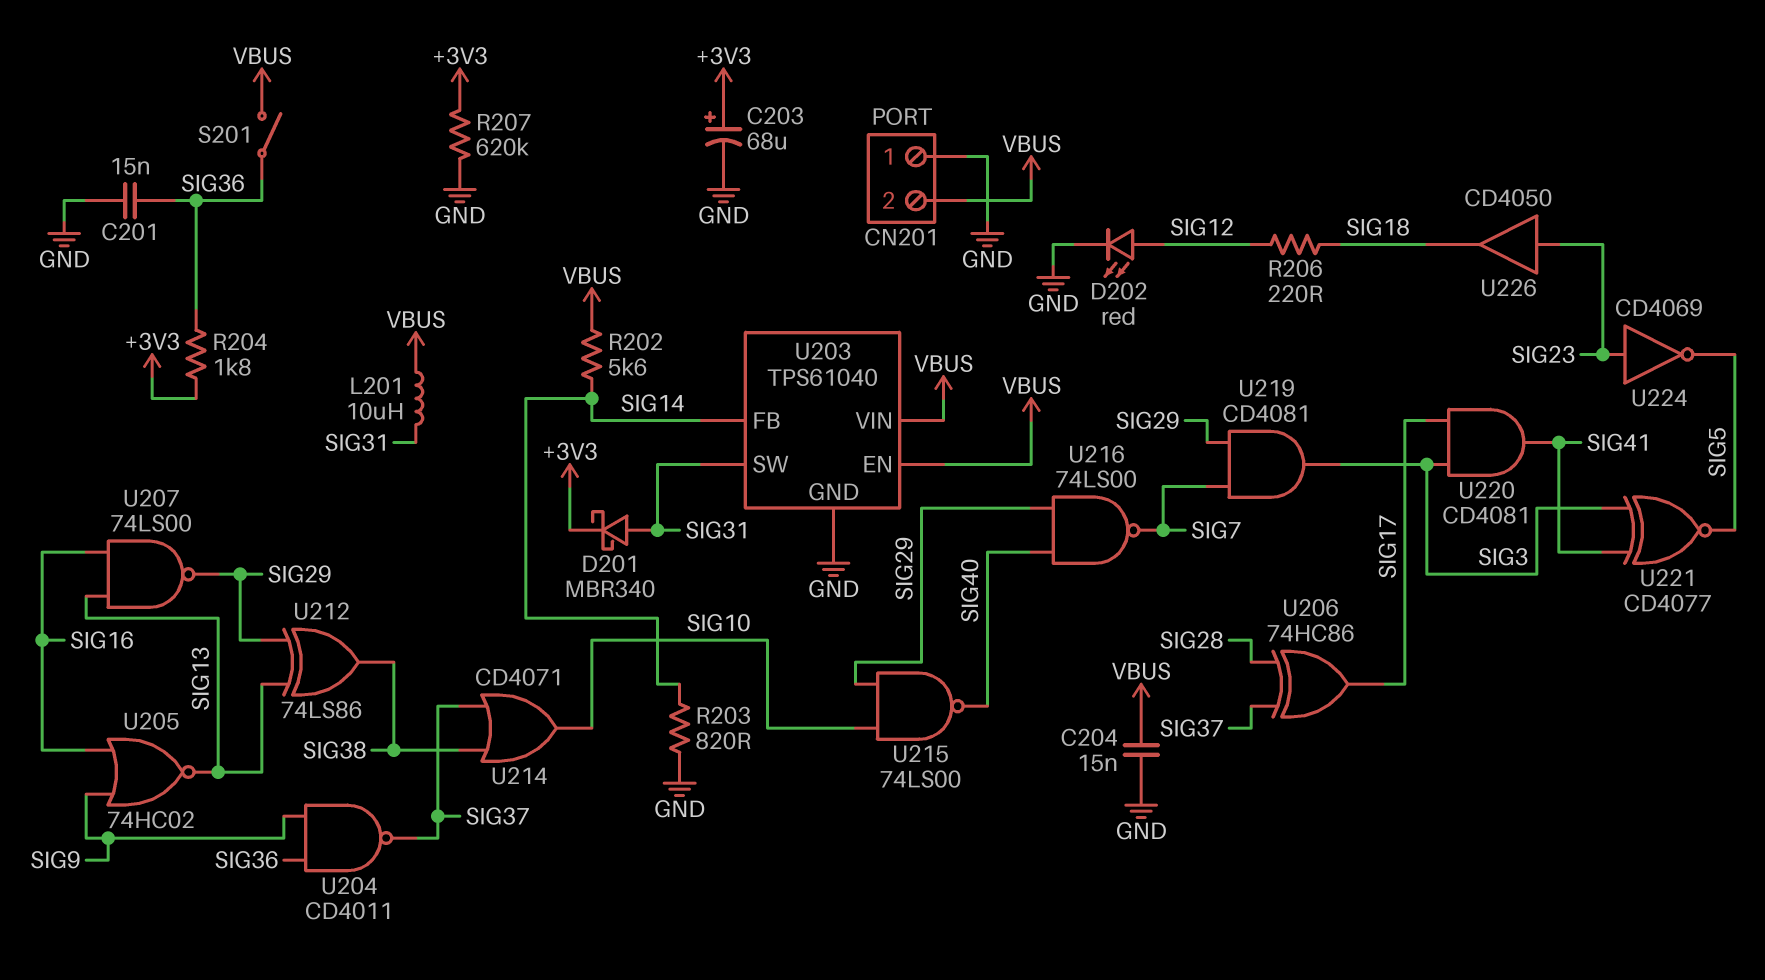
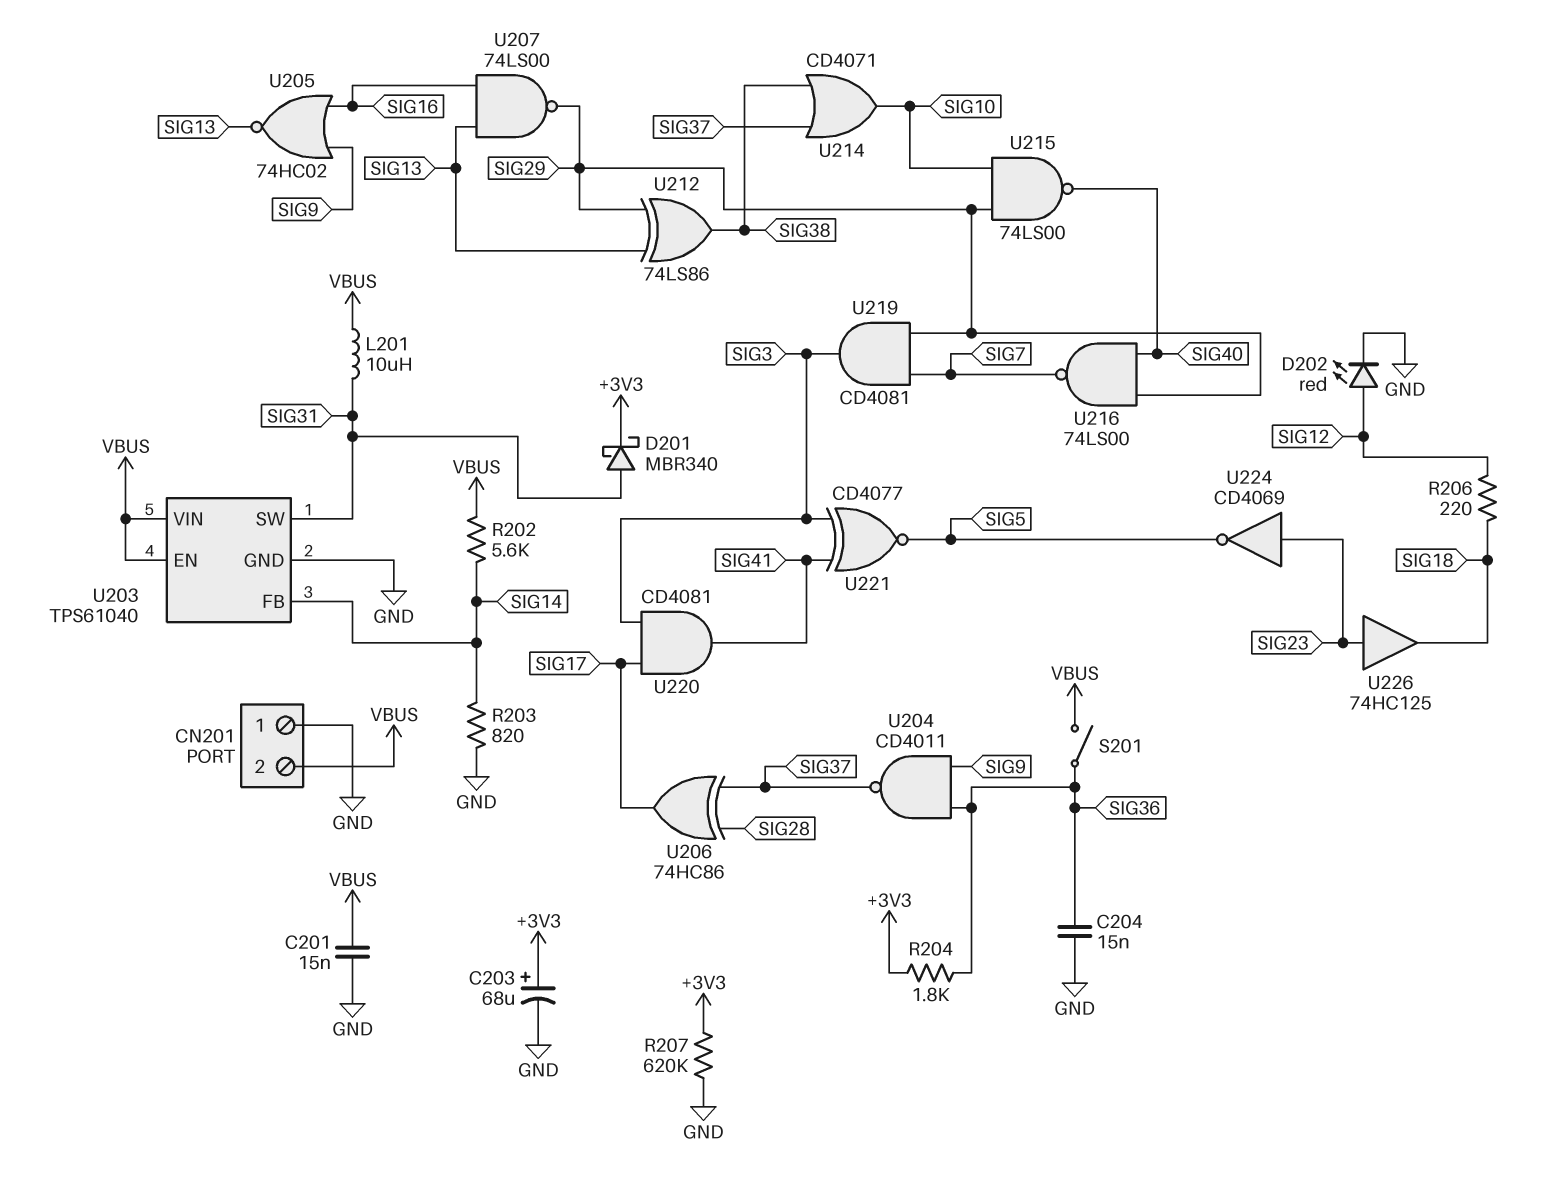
C201: 15nF (GND, SIG36) -> 15nF (GND, VBUS)
C204: 15nF (GND, VBUS) -> 15nF (GND, SIG36)
U226: buffer CD4050 (in SIG23, out SIG18) -> buffer 74HC125 (in SIG23, out SIG18)

